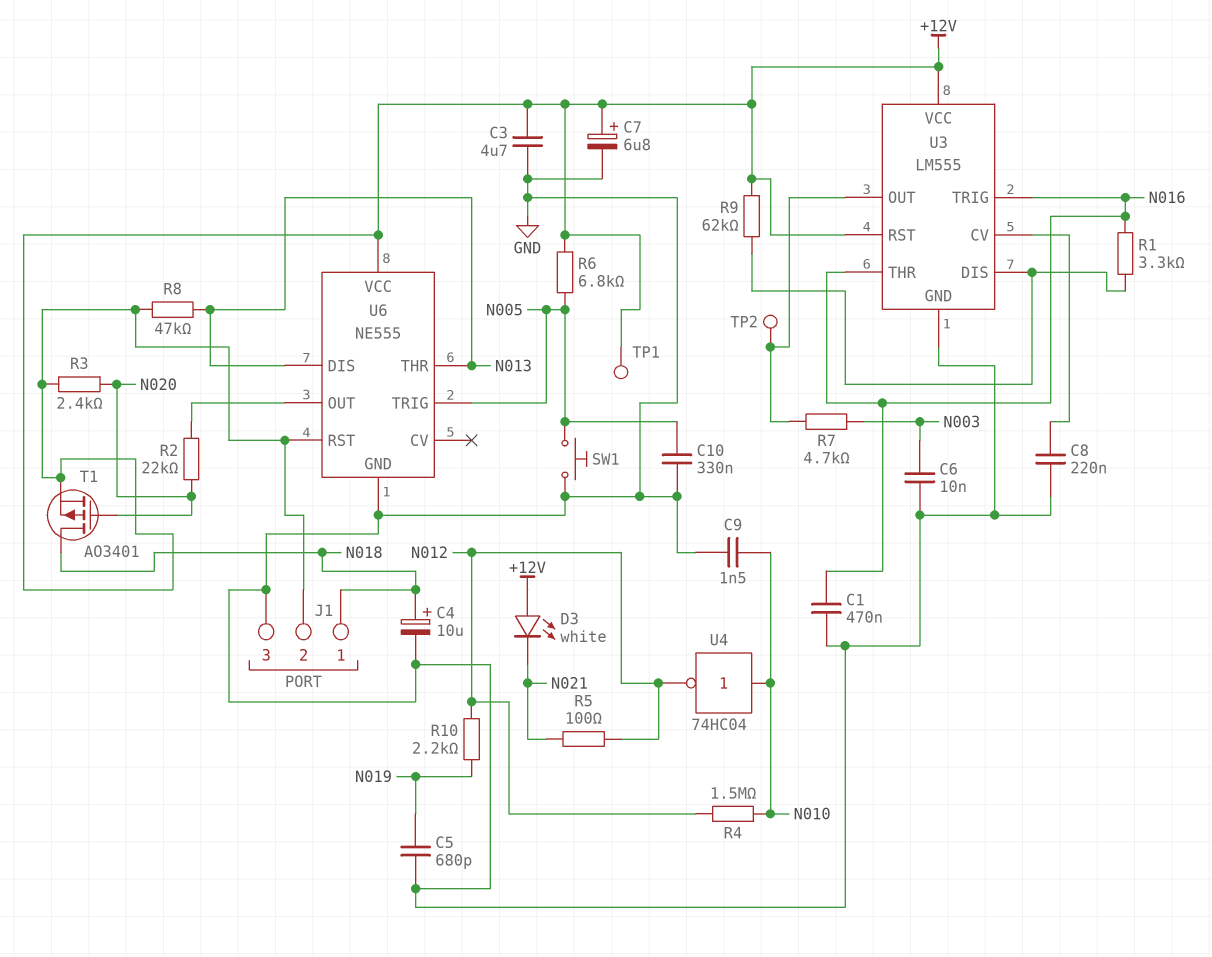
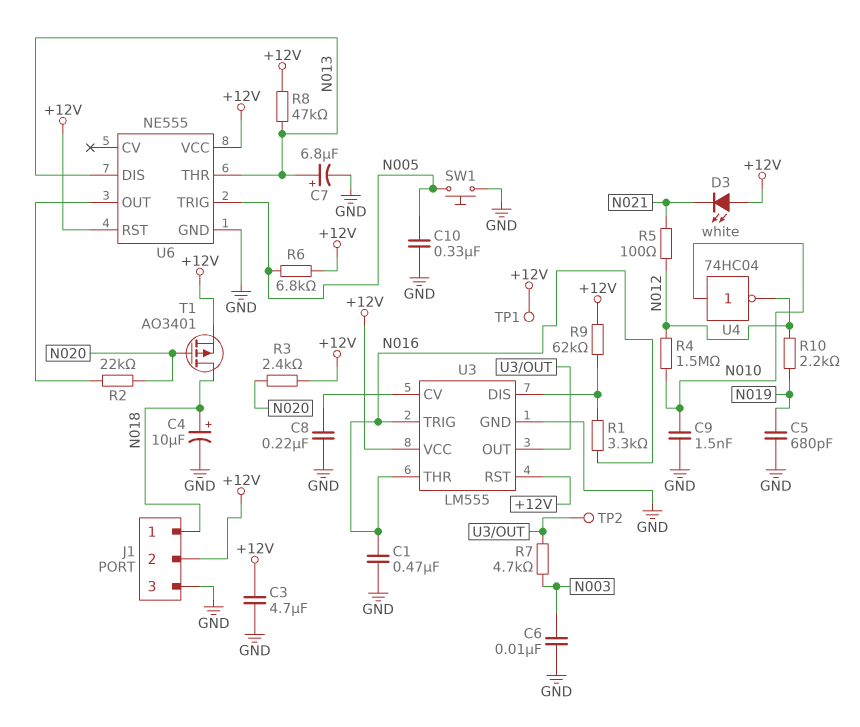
C7: 6.8uF (plus +12V, minus GND) -> 6.8uF (plus N013, minus GND)

